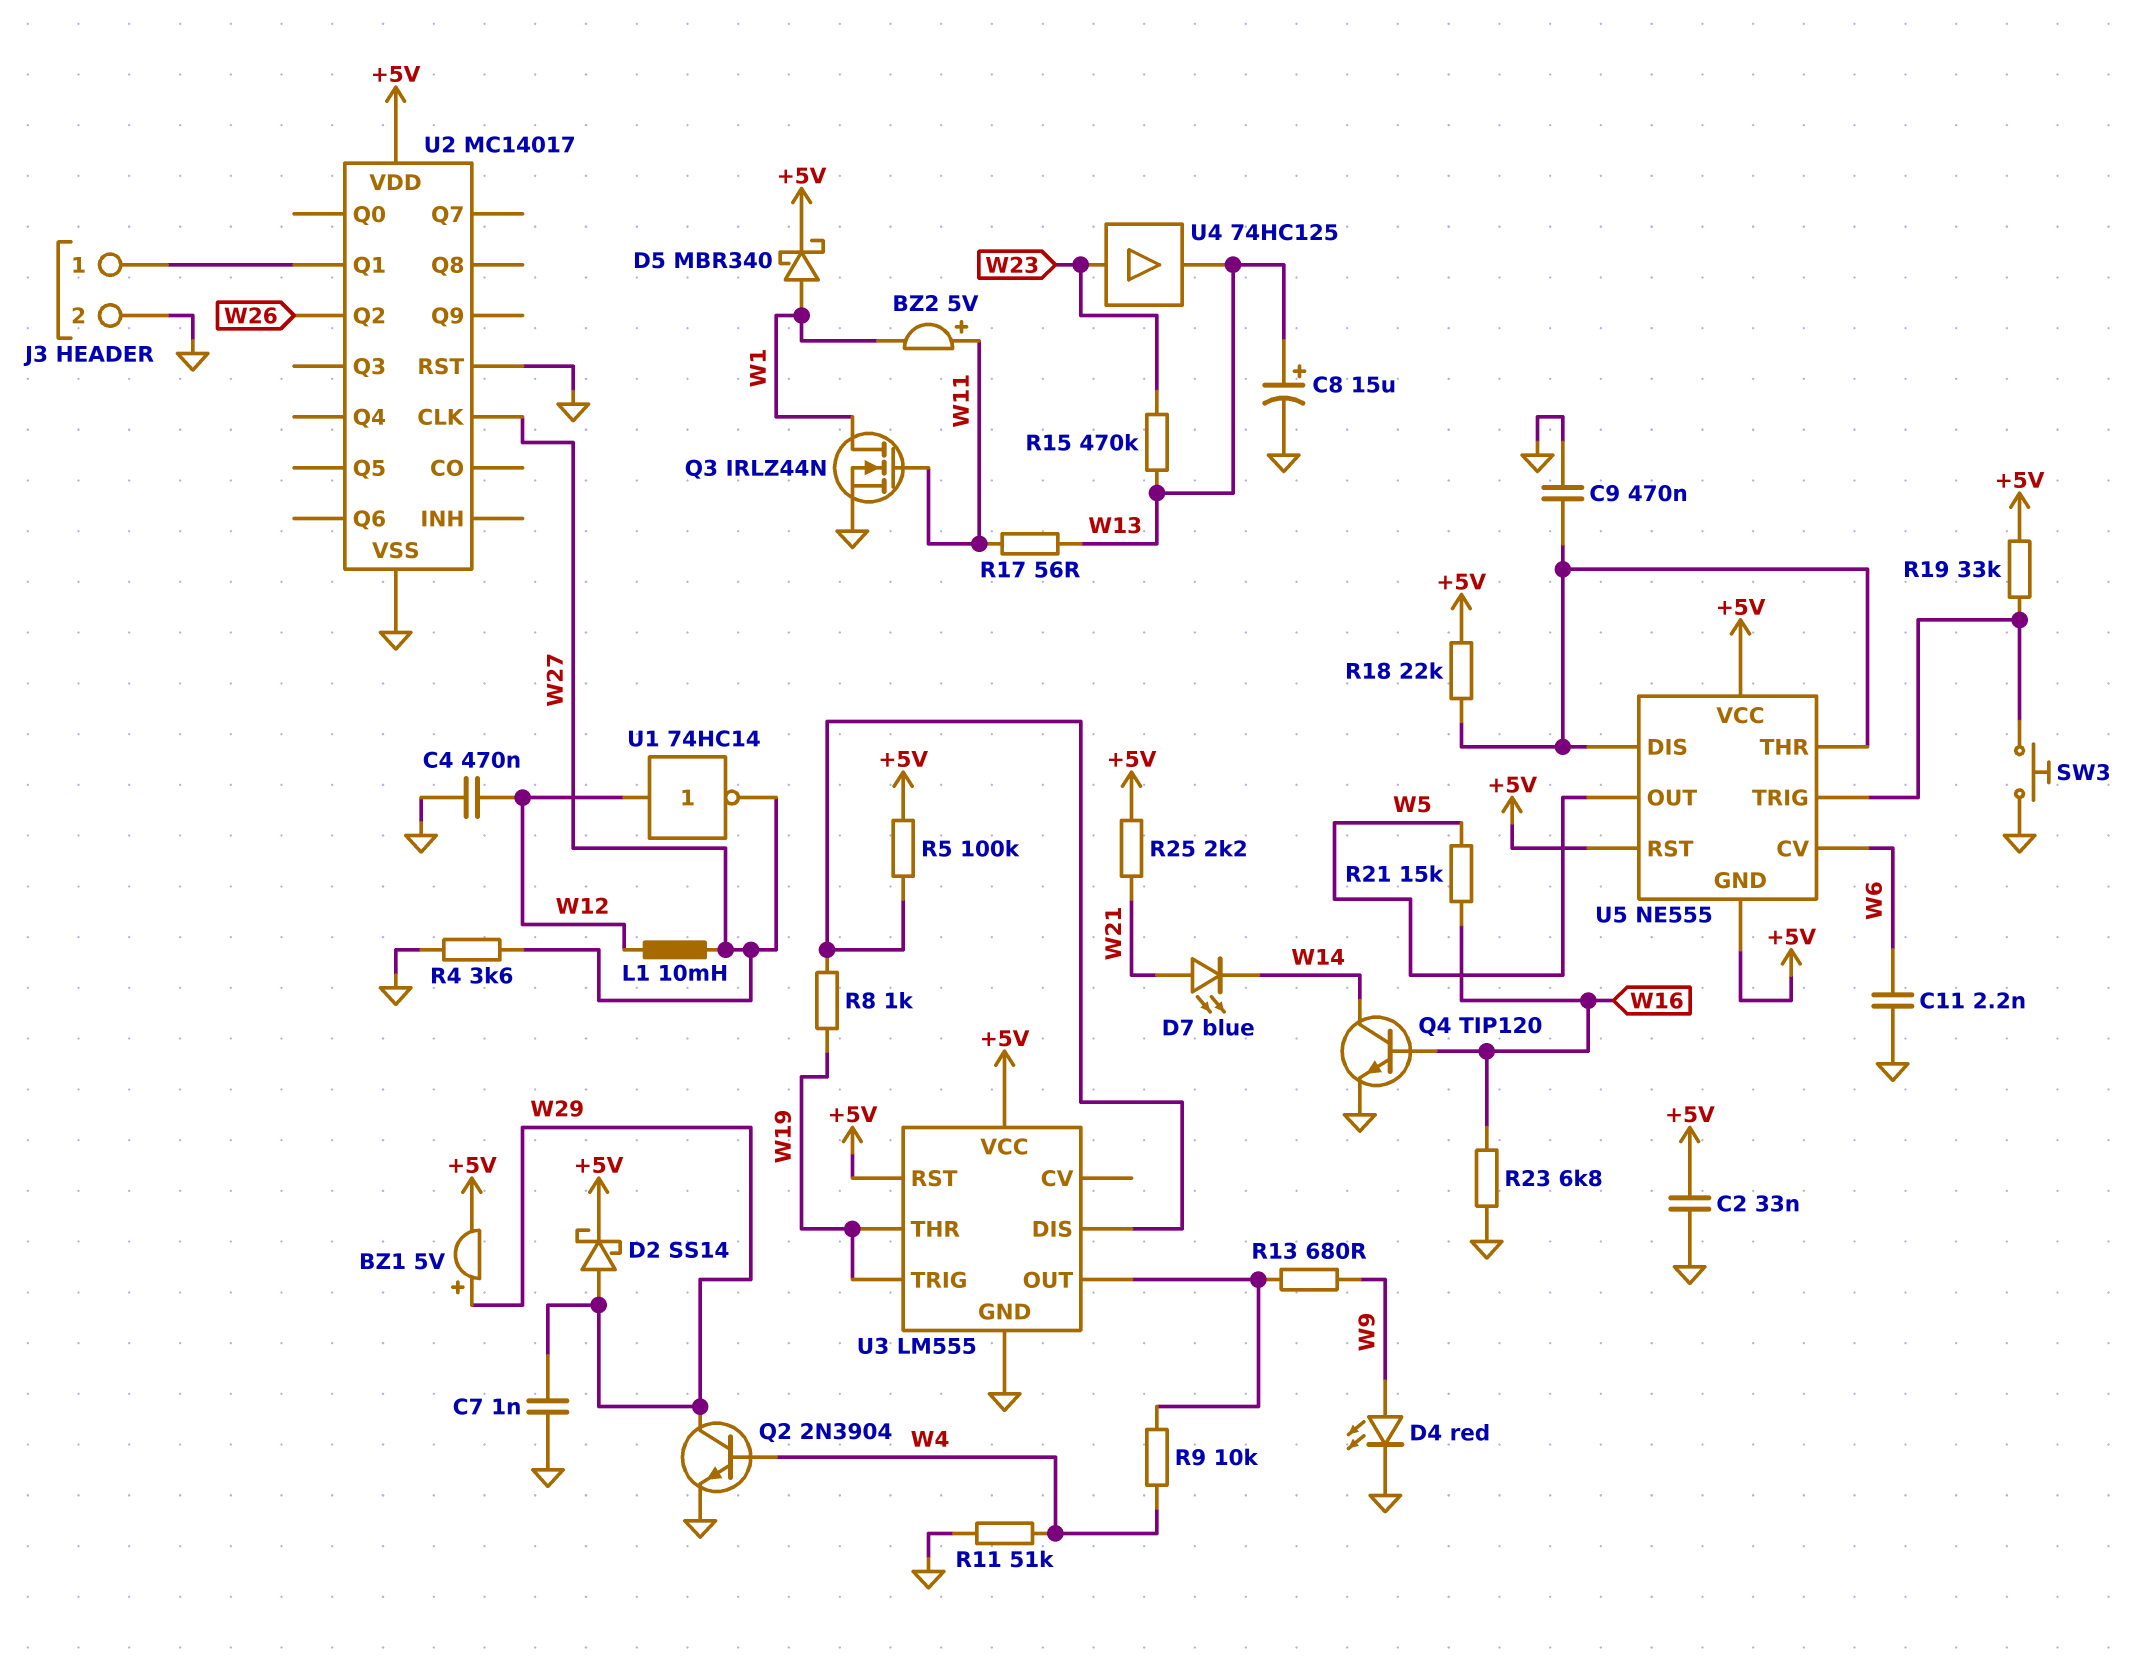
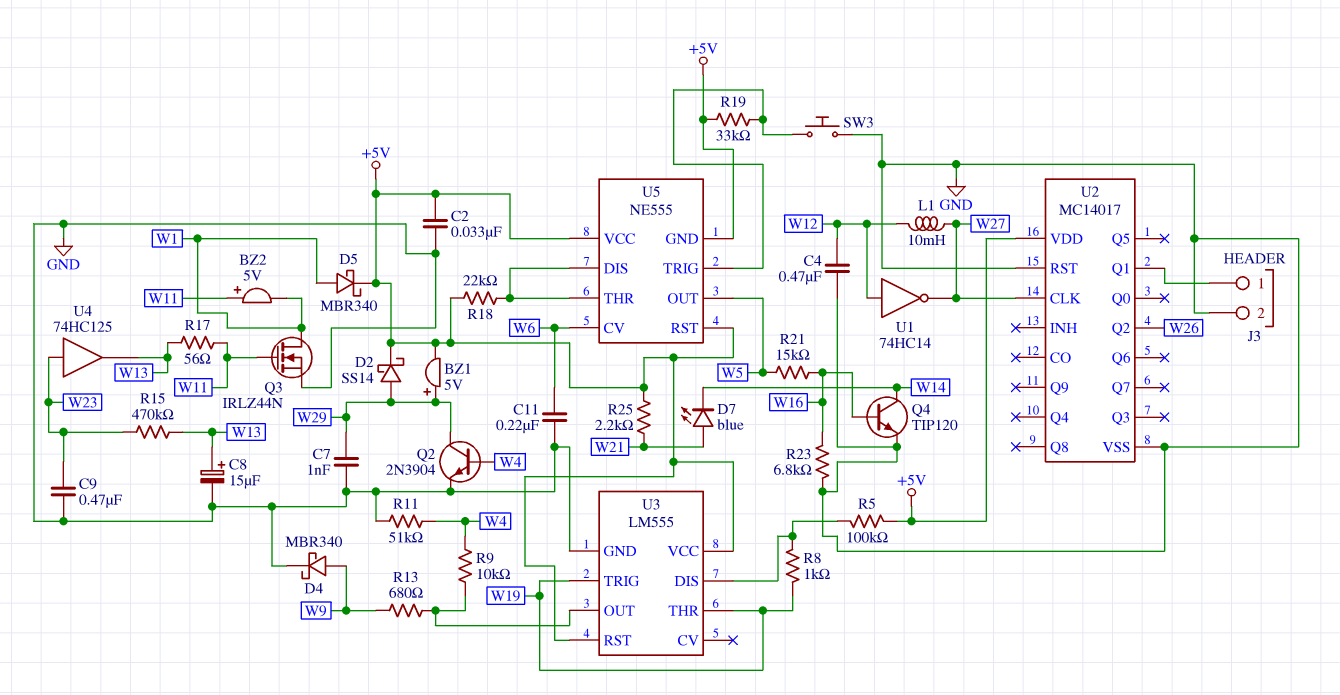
C9: 470nF (GND, U5/DIS) -> 470nF (GND, W23)
C11: 2.2nF (GND, W6) -> 220nF (GND, W6)
D4: LED red (A W9, K GND) -> schottky MBR340 (A W9, K GND)
R4: 3.6k (GND, W27) -> none

